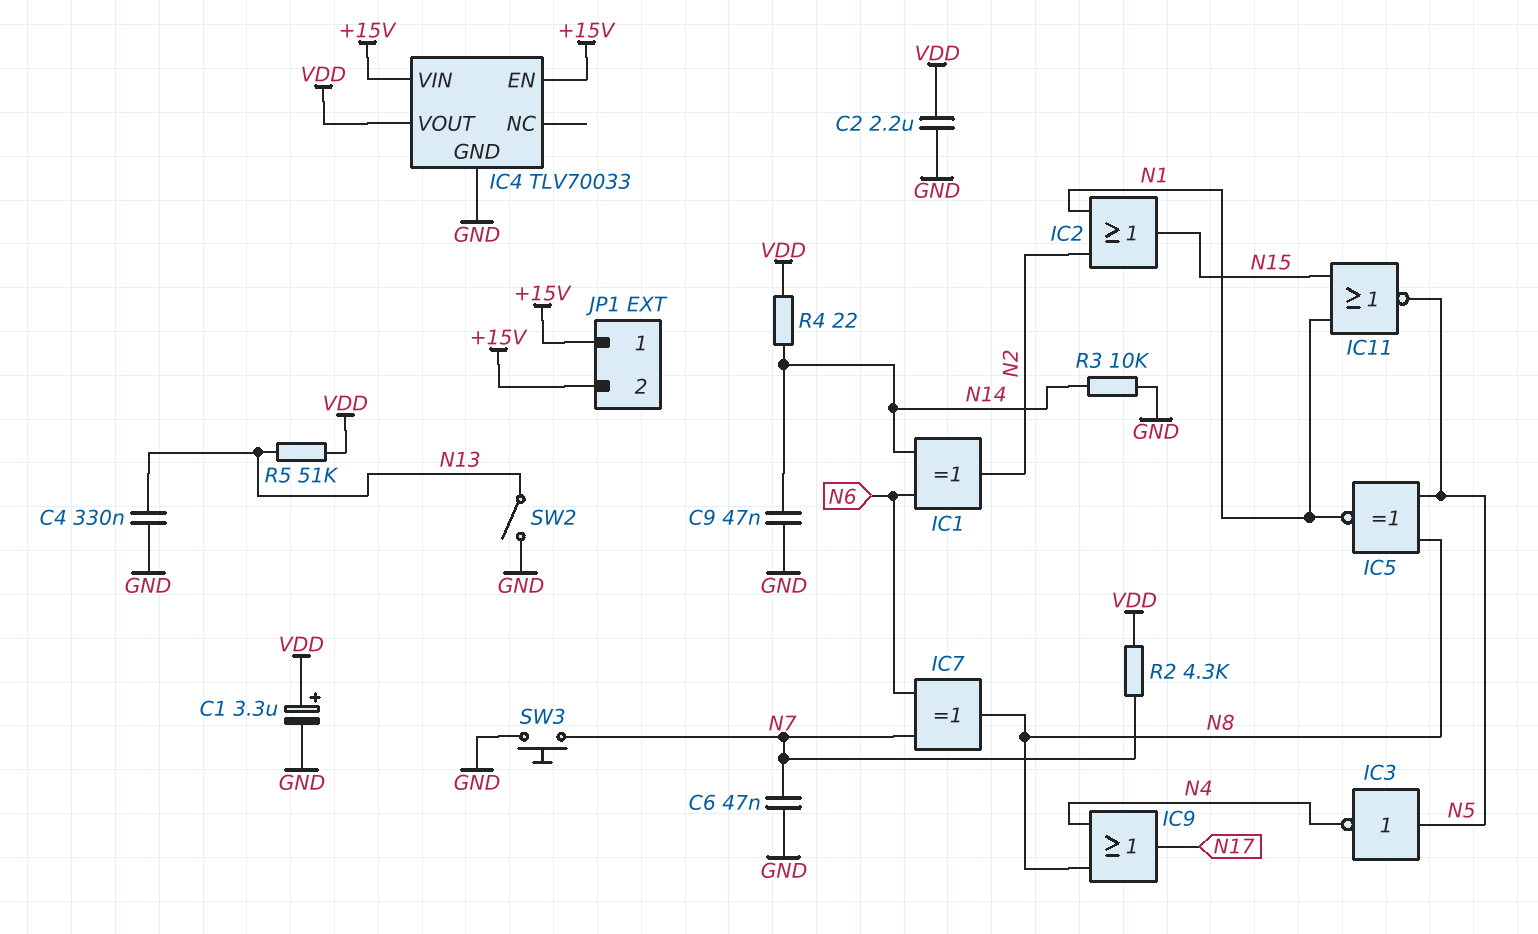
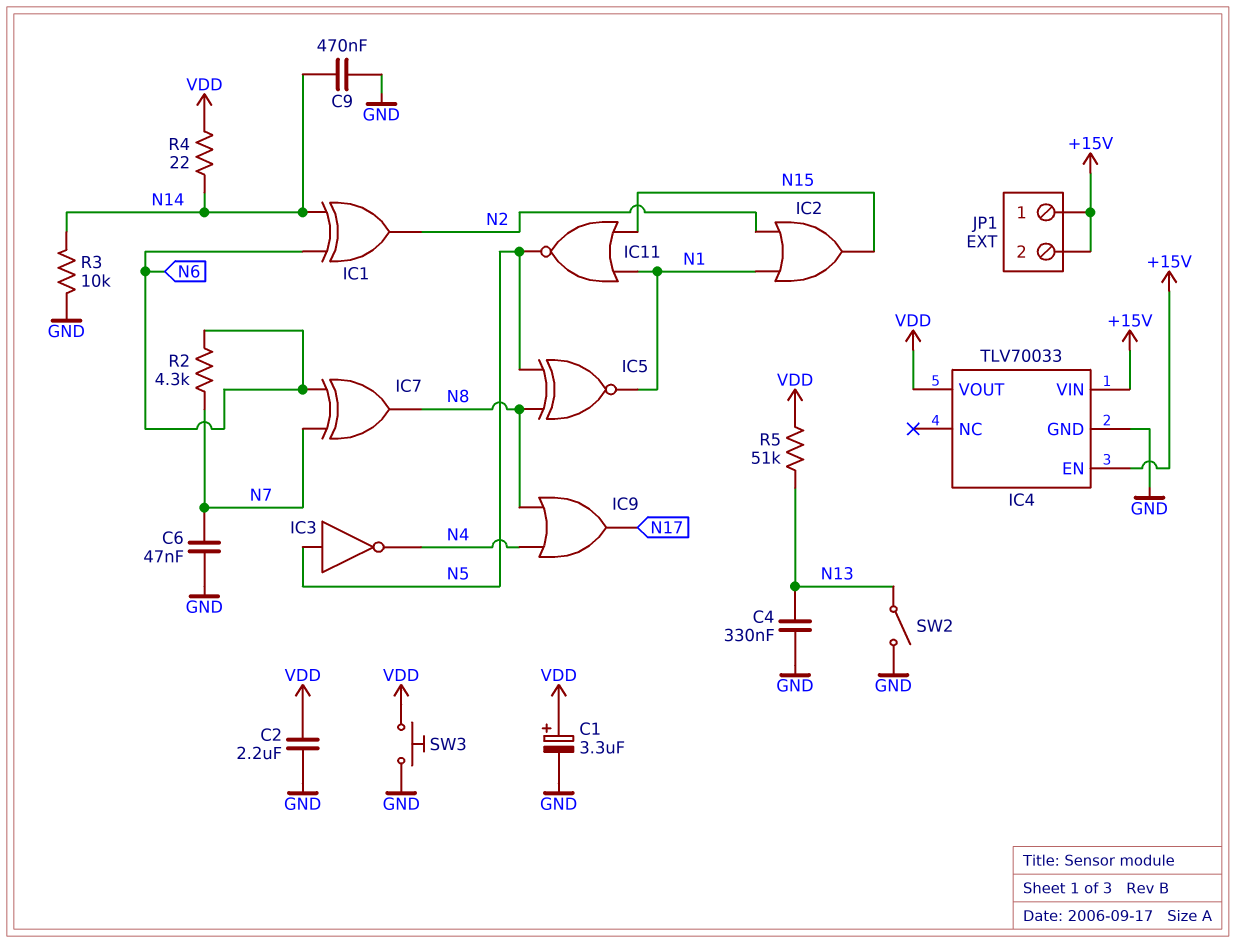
C9: 47nF (GND, N14) -> 470nF (GND, N14)
R2: 4.3k (N7, VDD) -> 4.3k (N6, N7)
SW3: button (GND, N7) -> button (GND, VDD)

